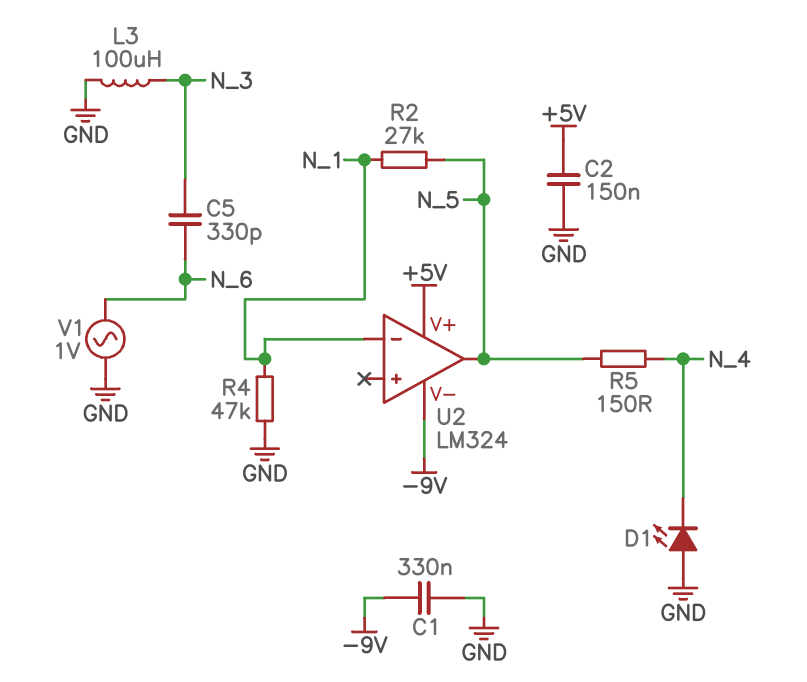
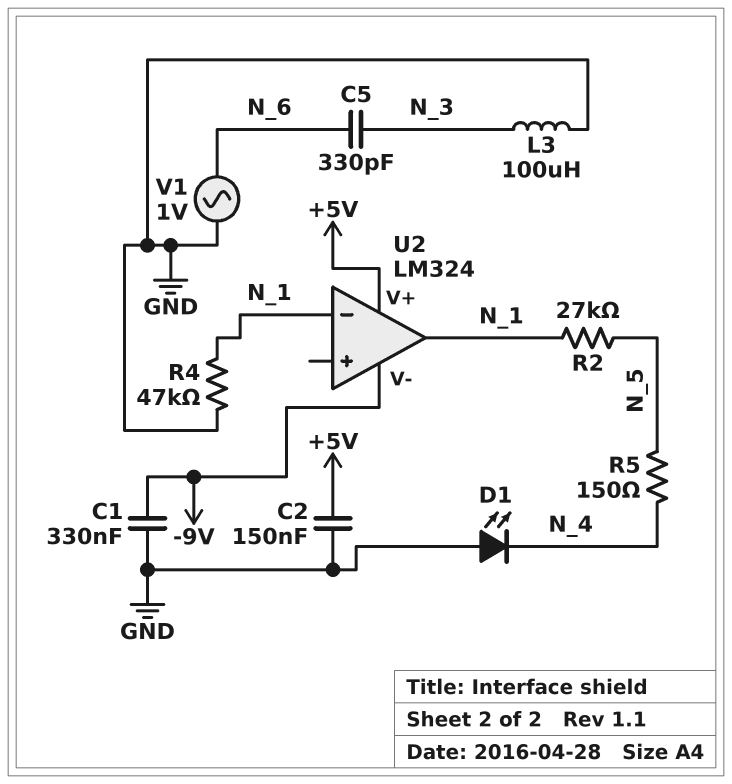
U2 pin out: N_5 -> N_1

